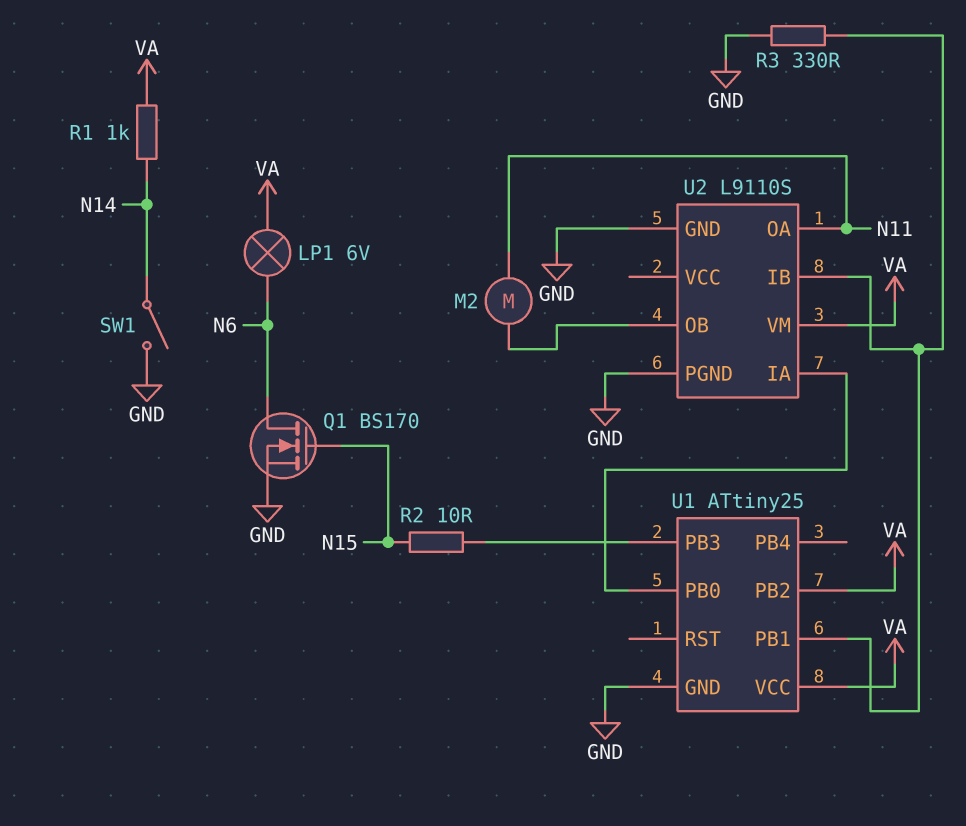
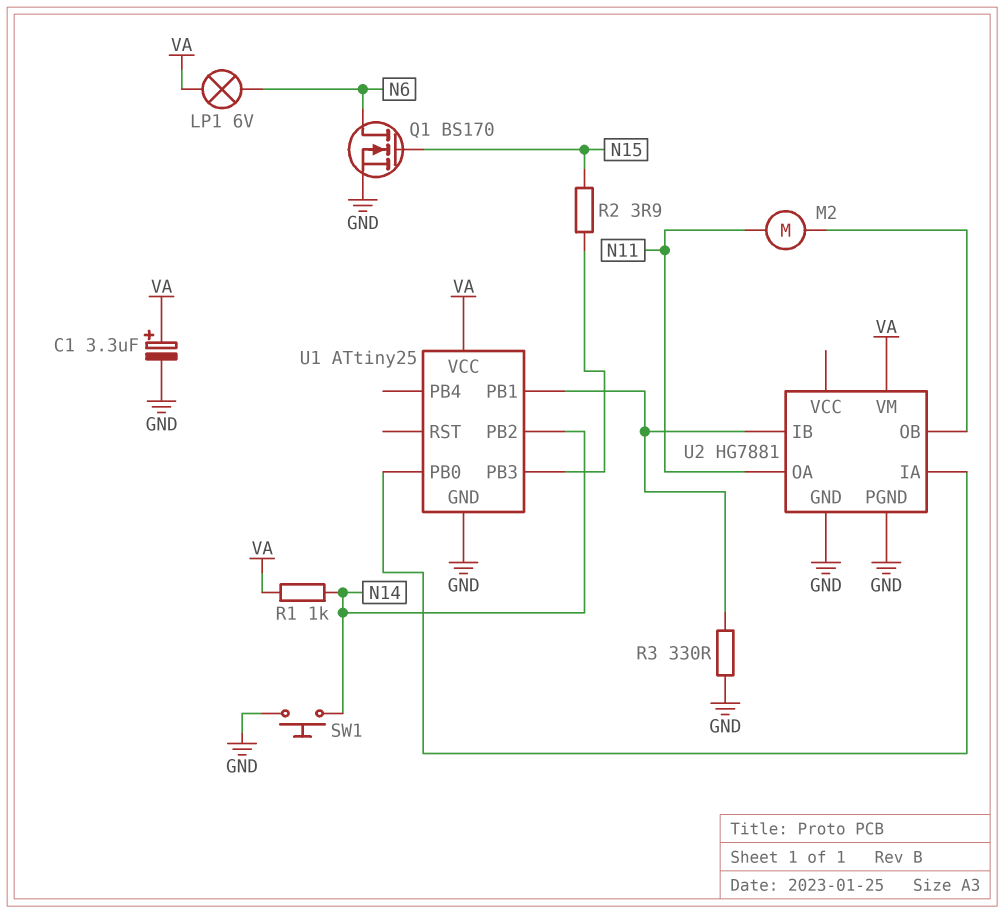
C1: none -> 3.3uF (plus VA, minus GND)
R2: 10 (N15, U1/PB3) -> 3.9 (N15, U1/PB3)
SW1: switch (GND, N14) -> button (GND, N14)
U1 pin PB2: VA -> N14
U2: L9110S -> HG7881

